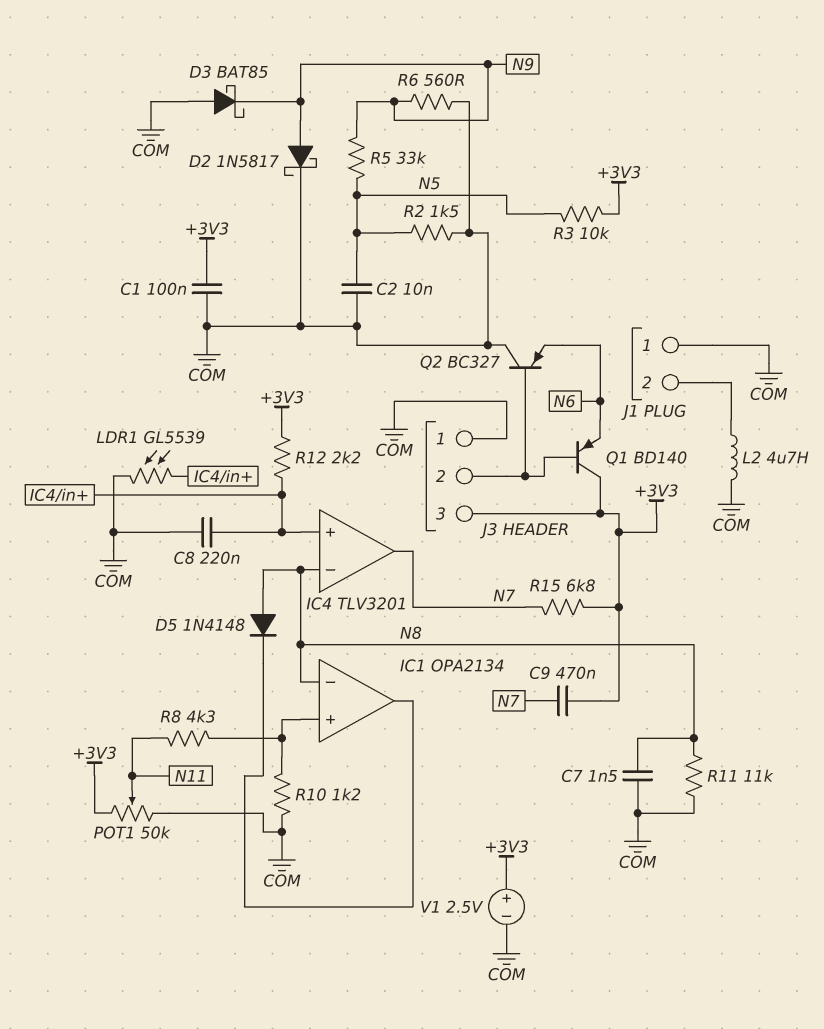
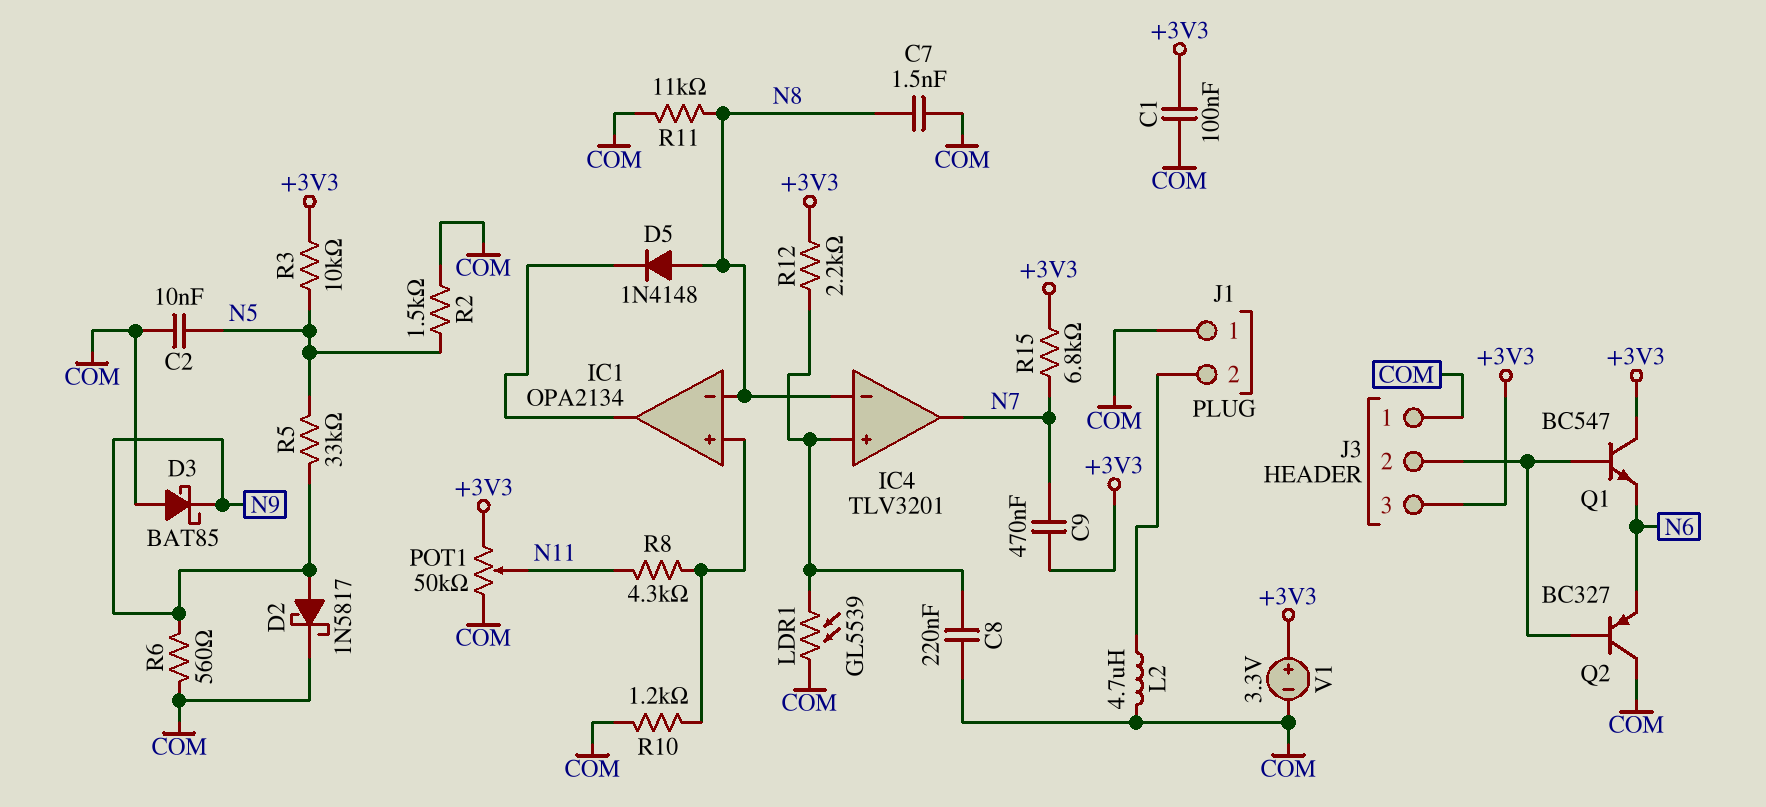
Q1: PNP BD140 (B J3/2, C +3V3, E N6) -> NPN BC547 (B J3/2, C +3V3, E N6)
V1: 2.5V (plus +3V3, minus COM) -> 3.3V (plus +3V3, minus COM)

